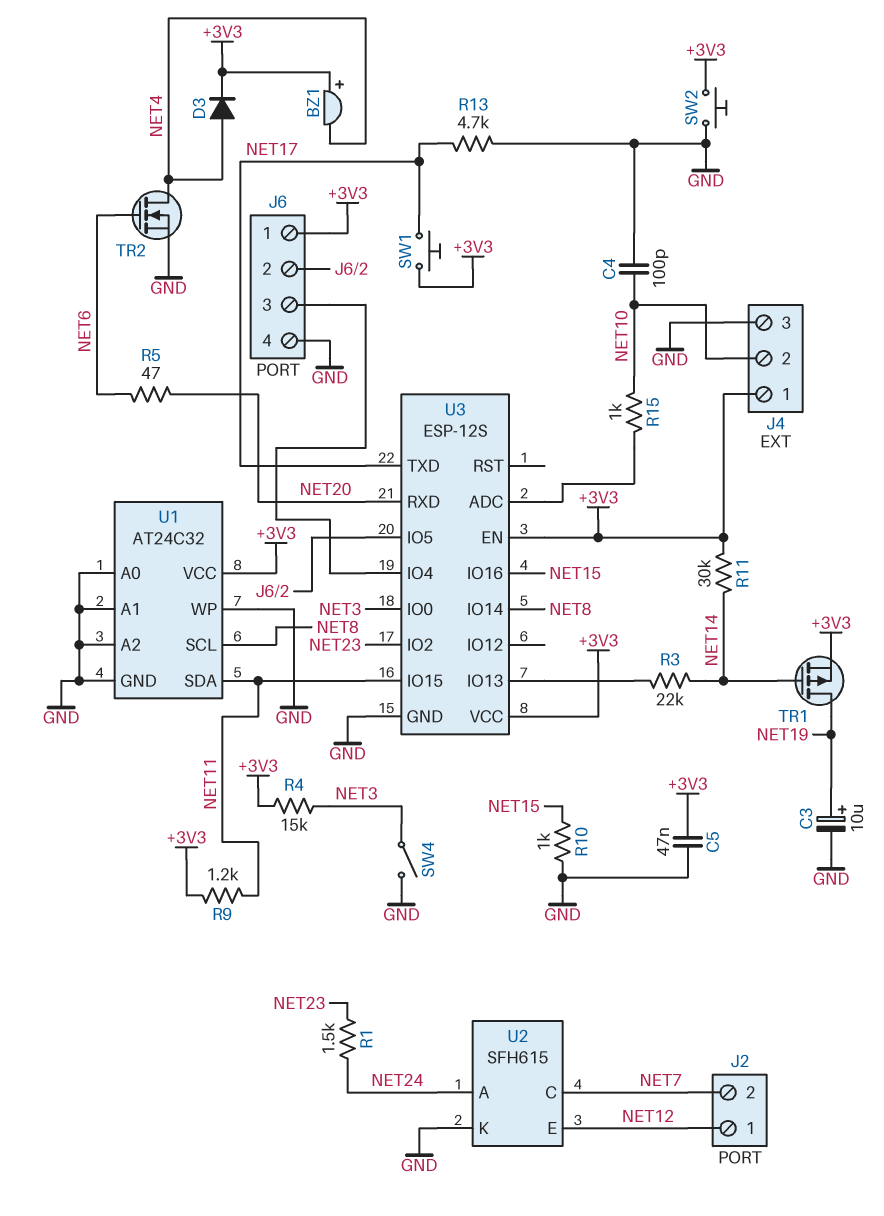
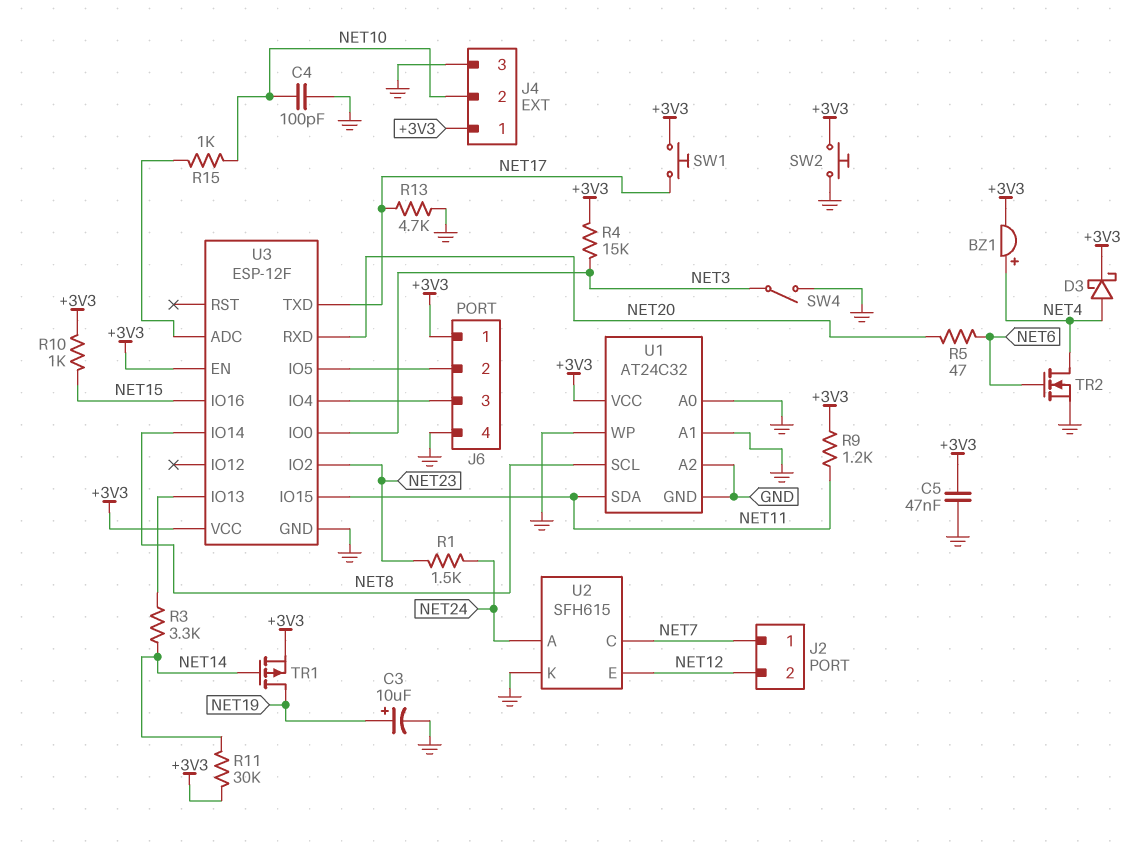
BZ1: buzzer (plus +3V3, minus NET4) -> buzzer (plus NET4, minus +3V3)
D3: diode (A NET4, K +3V3) -> schottky (A NET4, K +3V3)
J2 pin 1: NET12 -> NET7
J2 pin 2: NET7 -> NET12
R3: 22k (NET14, U3/IO13) -> 3.3k (NET14, U3/IO13)
R10: 1k (GND, NET15) -> 1k (+3V3, NET15)
U3: ESP-12S -> ESP-12F

